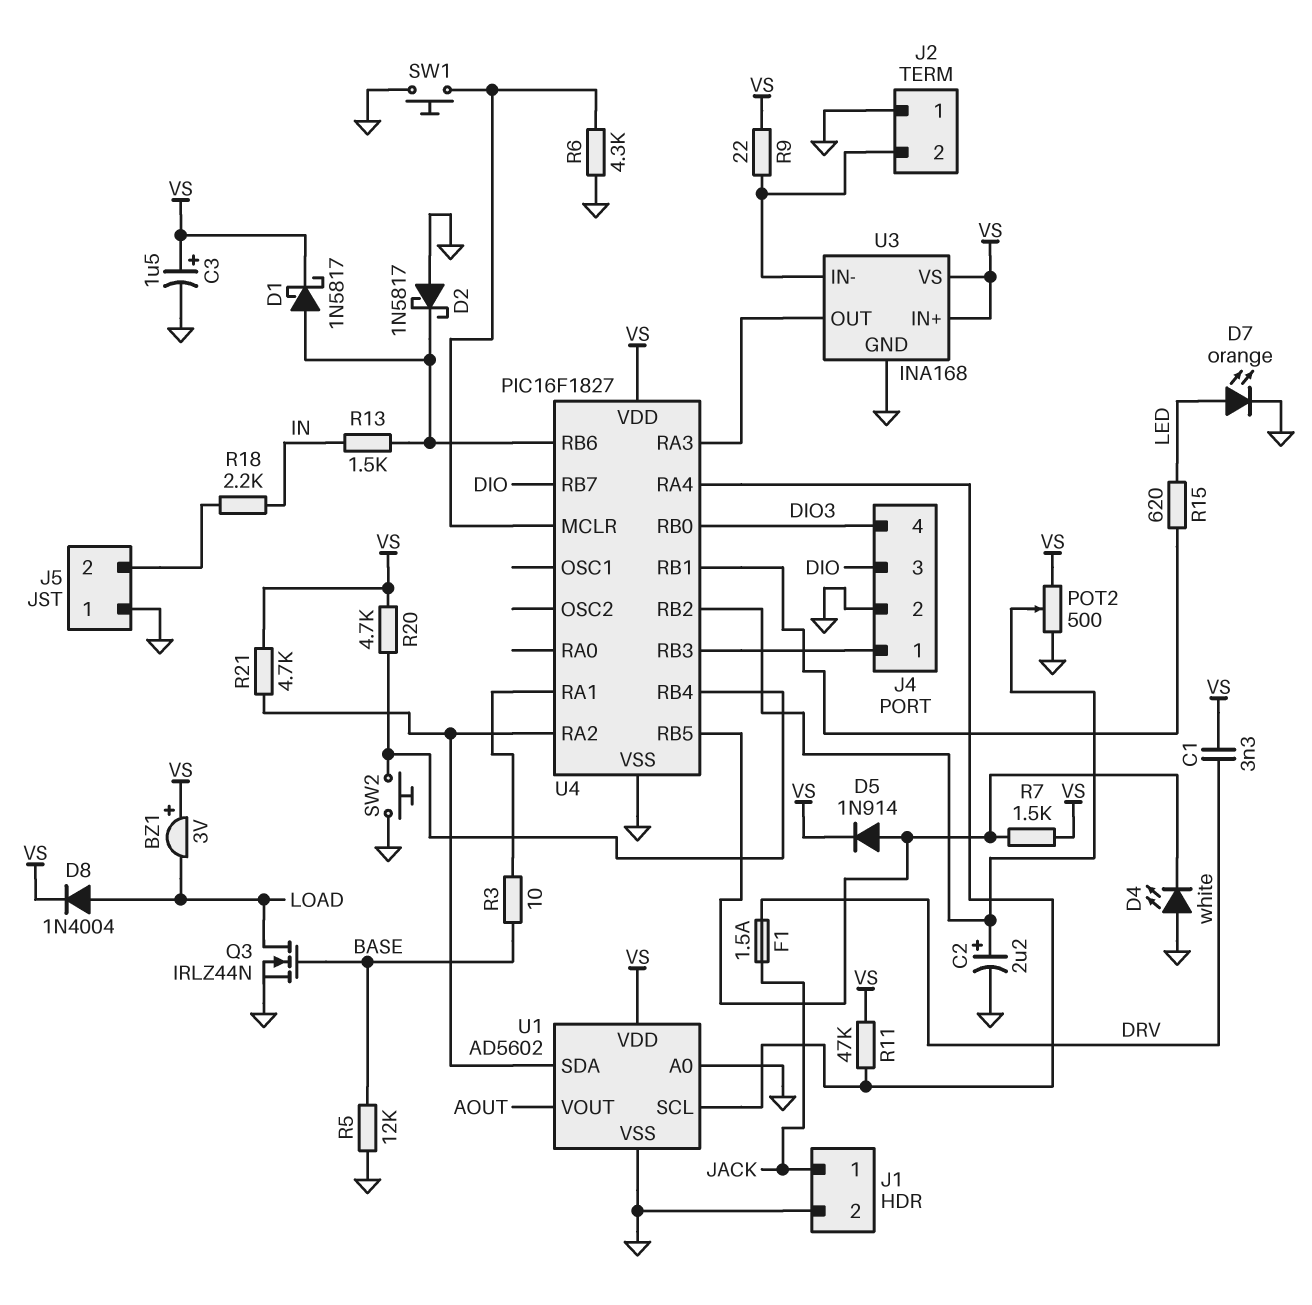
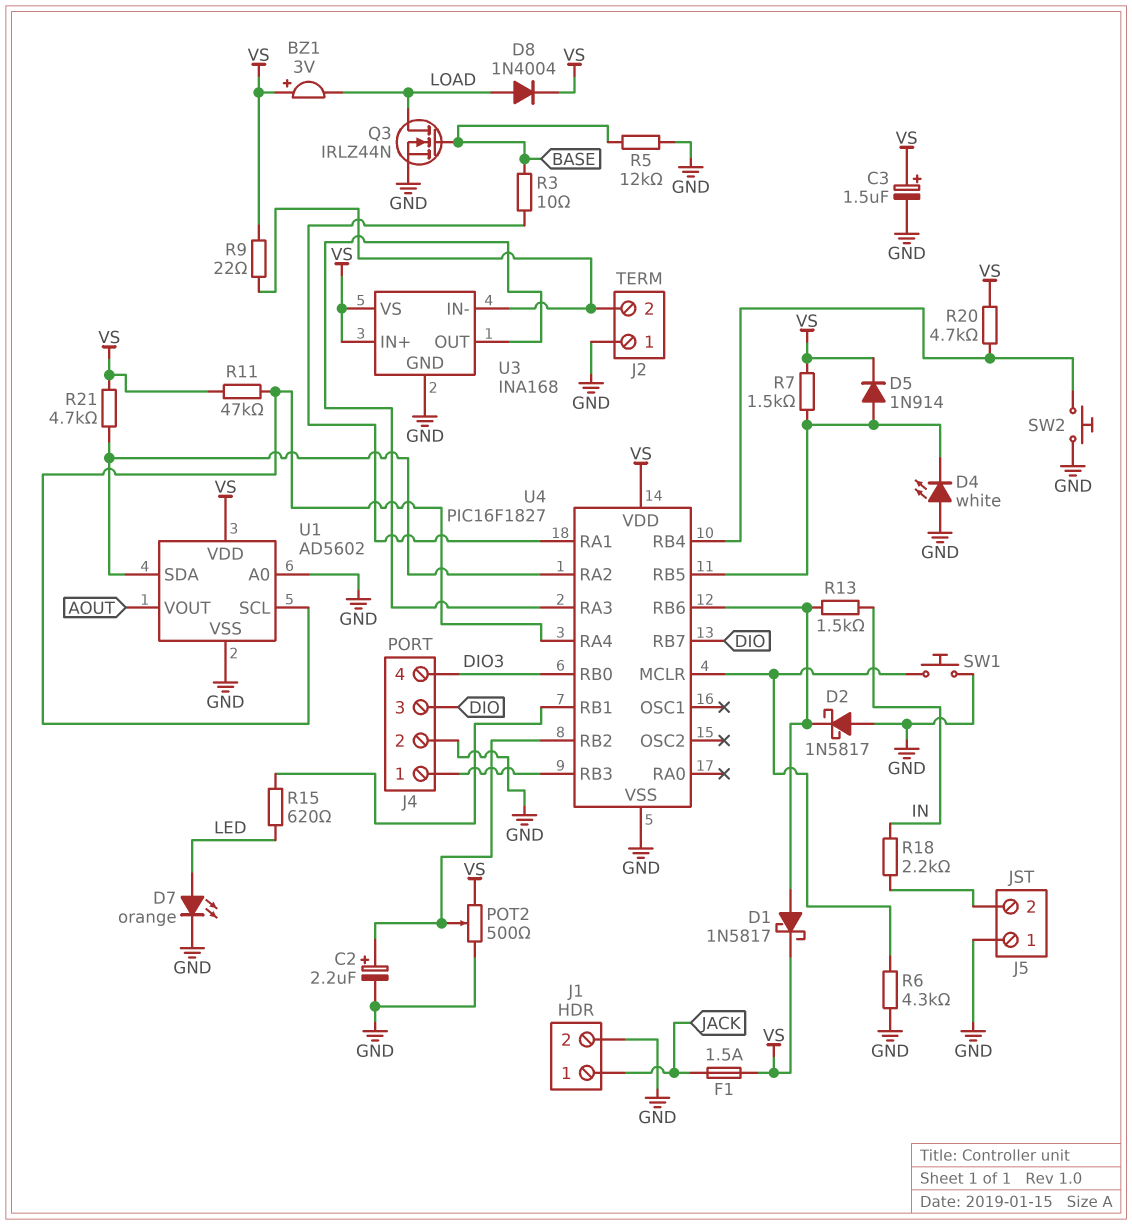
C1: 3.3nF (DRV, VS) -> none
F1: 1.5A (DRV, JACK) -> 1.5A (JACK, VS)

